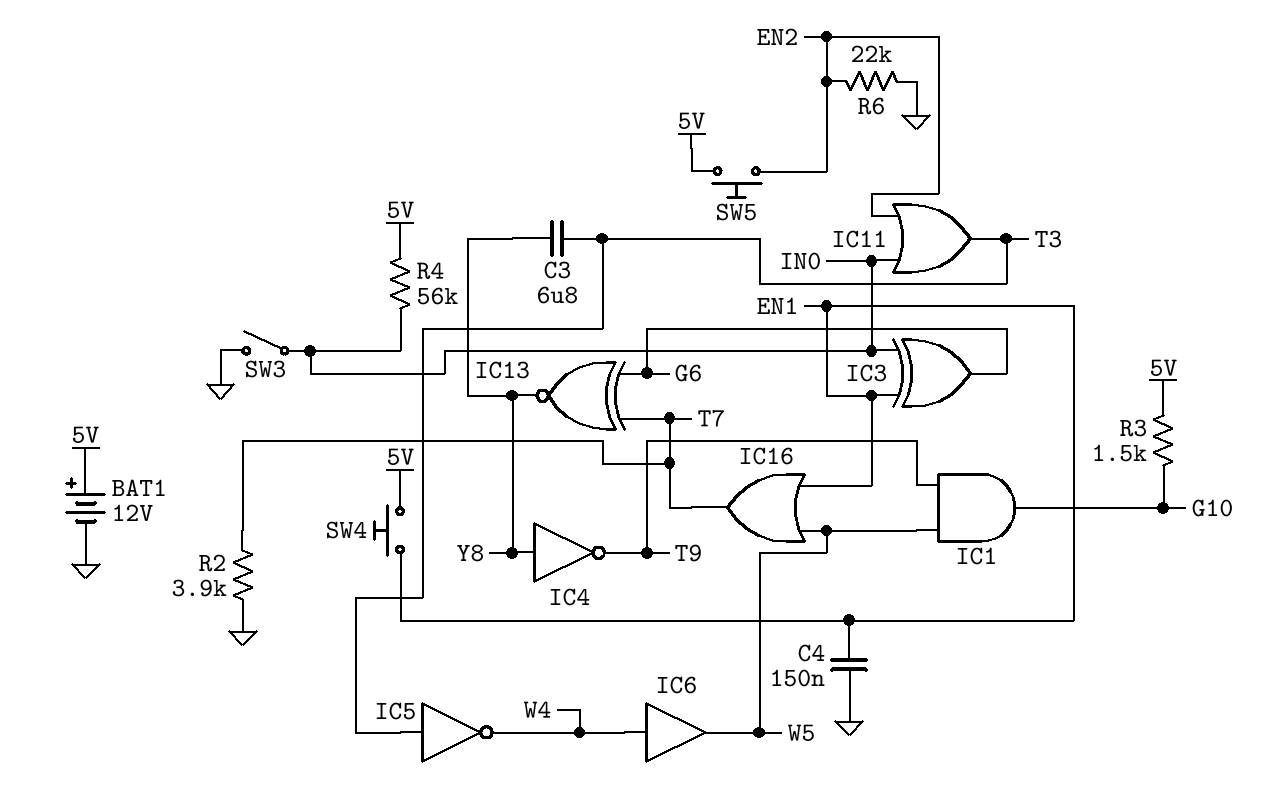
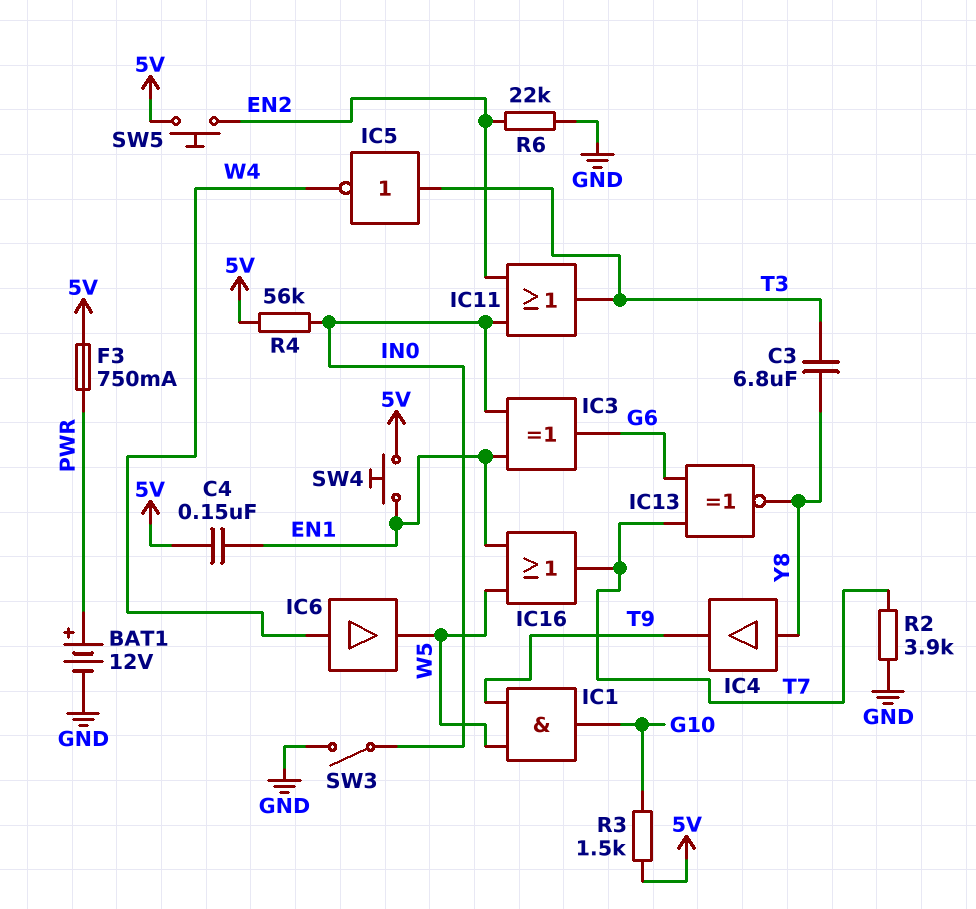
BAT1: 12V (plus 5V, minus GND) -> 12V (plus PWR, minus GND)
C4: 150nF (EN1, GND) -> 150nF (5V, EN1)
F3: none -> 750mA (5V, PWR)
IC4: NOT (in Y8, out T9) -> buffer (in Y8, out T9)

